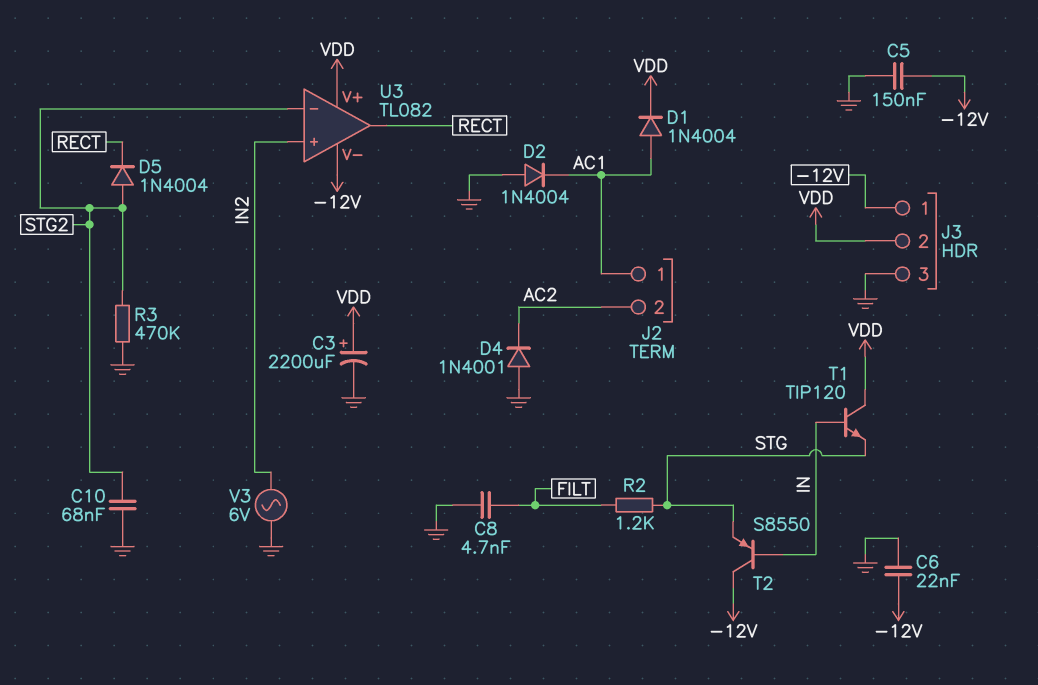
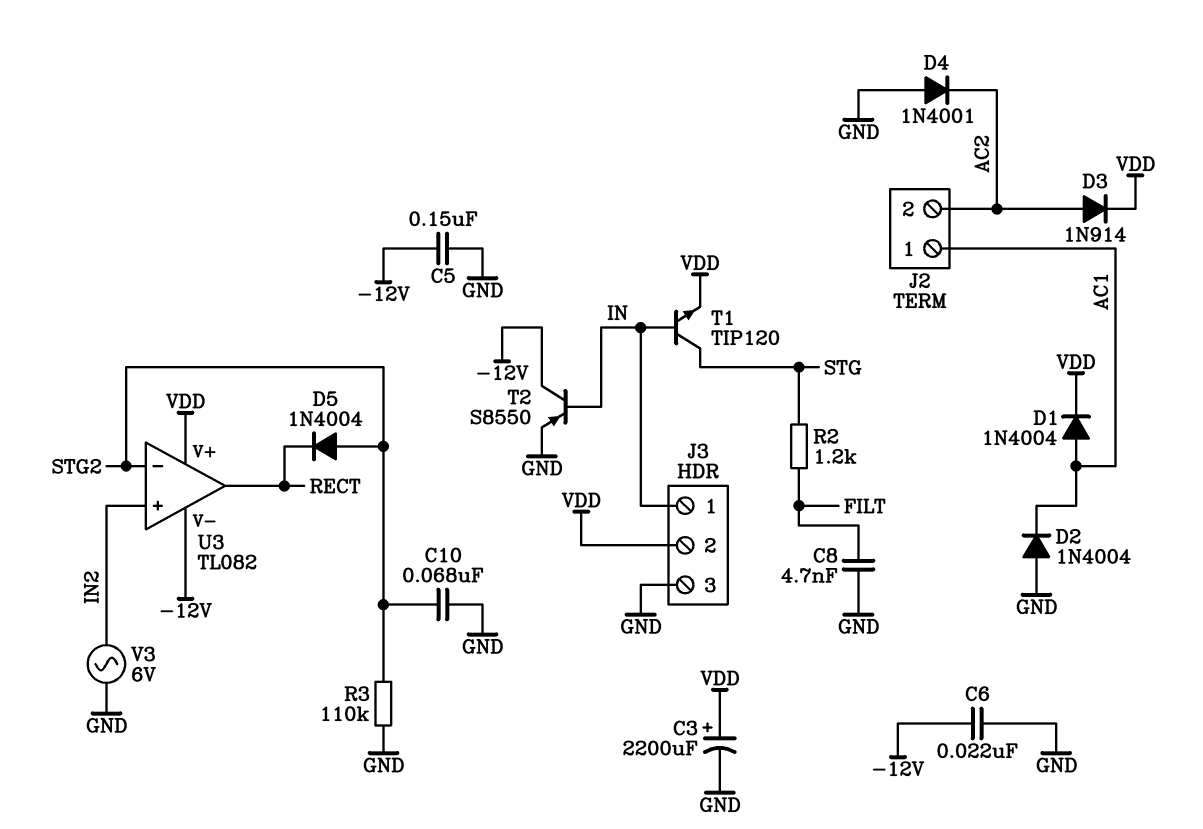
D3: none -> diode 1N914 (A AC2, K VDD)
J3 pin 1: -12V -> IN
R3: 470k (GND, STG2) -> 110k (GND, STG2)
T1: NPN TIP120 (B IN, C VDD, E STG) -> NPN TIP120 (B IN, C STG, E VDD)
T2: PNP S8550 (B IN, C -12V, E STG) -> PNP S8550 (B IN, C -12V, E GND)

